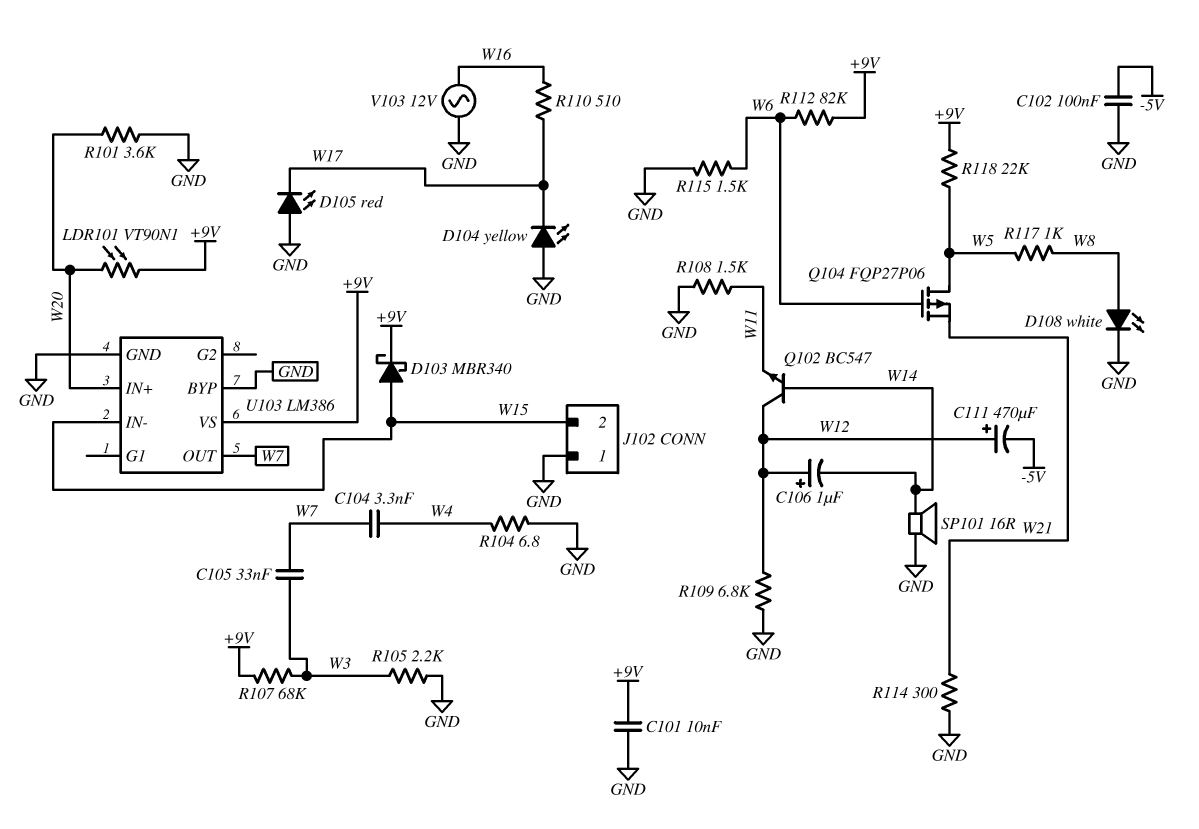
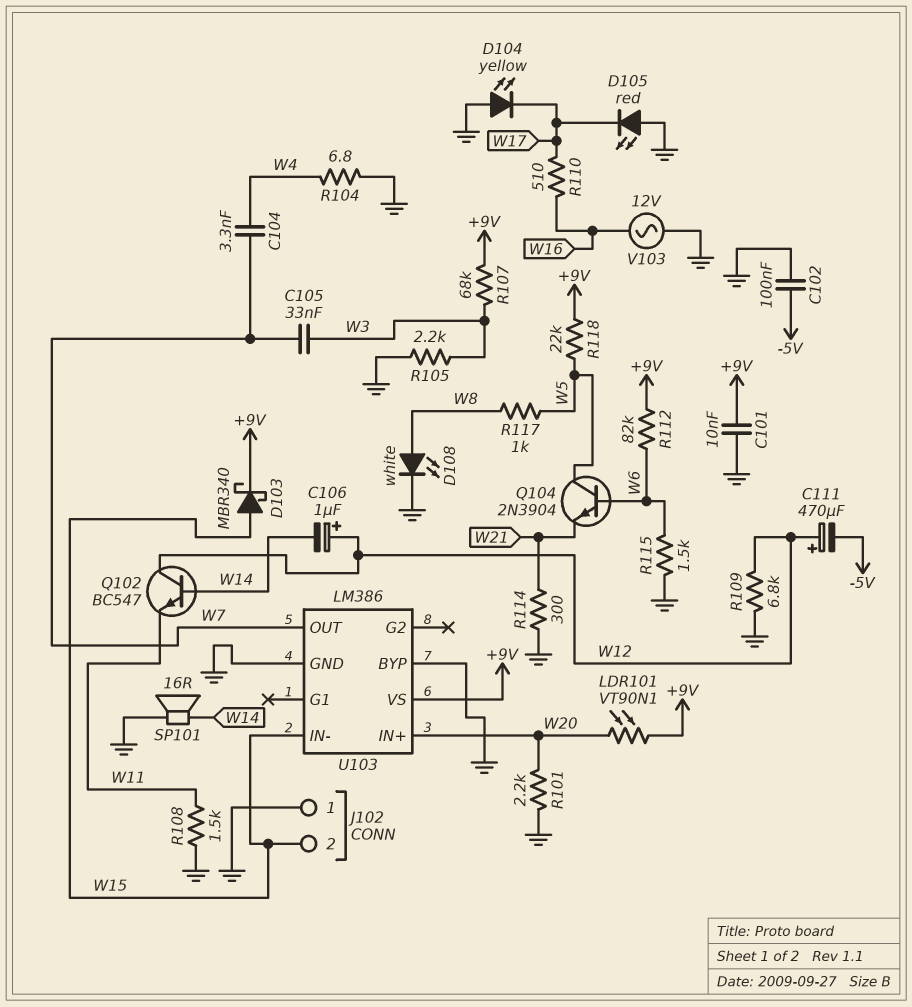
Q104: PMOS FQP27P06 (G W6, D W5, S W21) -> NPN 2N3904 (B W6, C W5, E W21)
R101: 3.6k (GND, W20) -> 2.2k (GND, W20)

